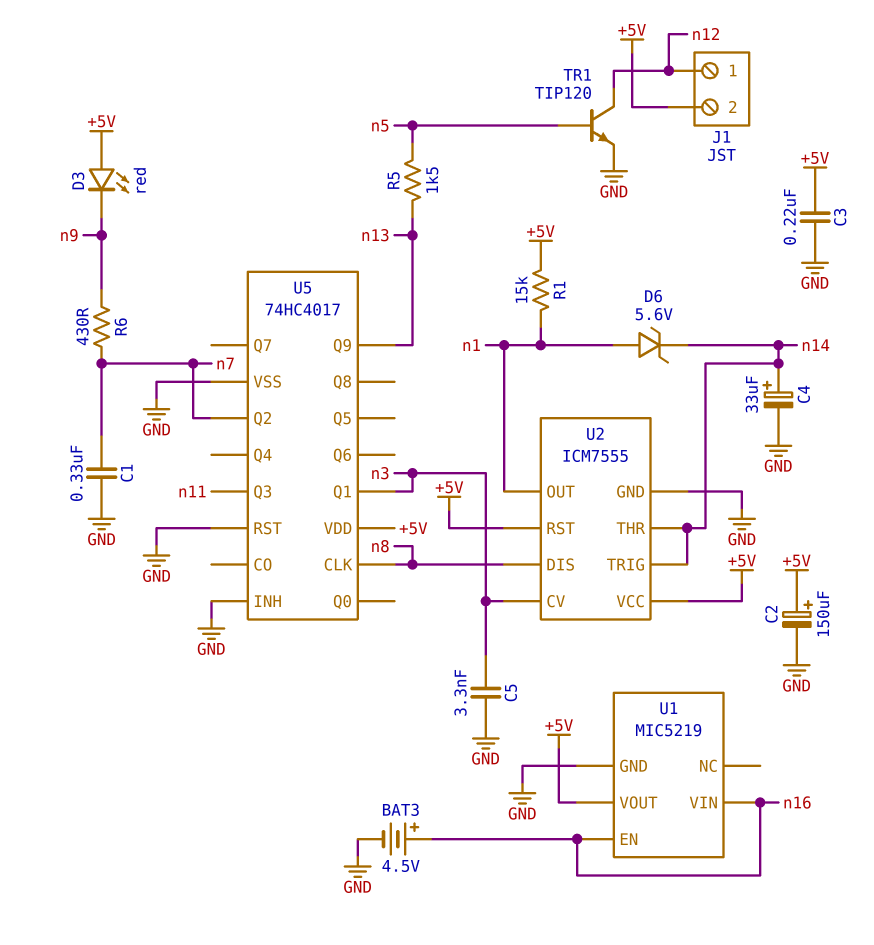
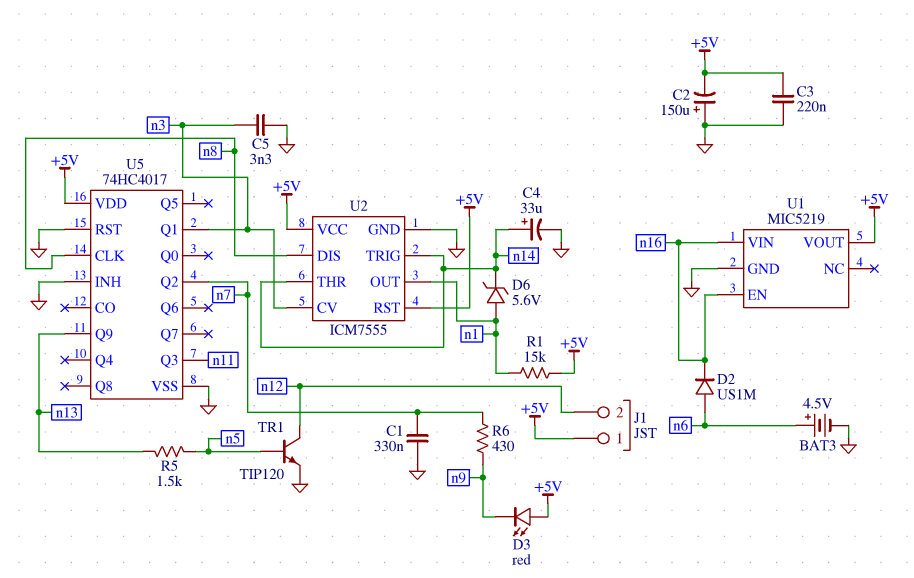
BAT3: 4.5V (plus n16, minus GND) -> 4.5V (plus n6, minus GND)
C2: 150uF (plus +5V, minus GND) -> 150uF (plus GND, minus +5V)
D2: none -> diode US1M (A n6, K n16)
J1 pin 1: n12 -> +5V
J1 pin 2: +5V -> n12

